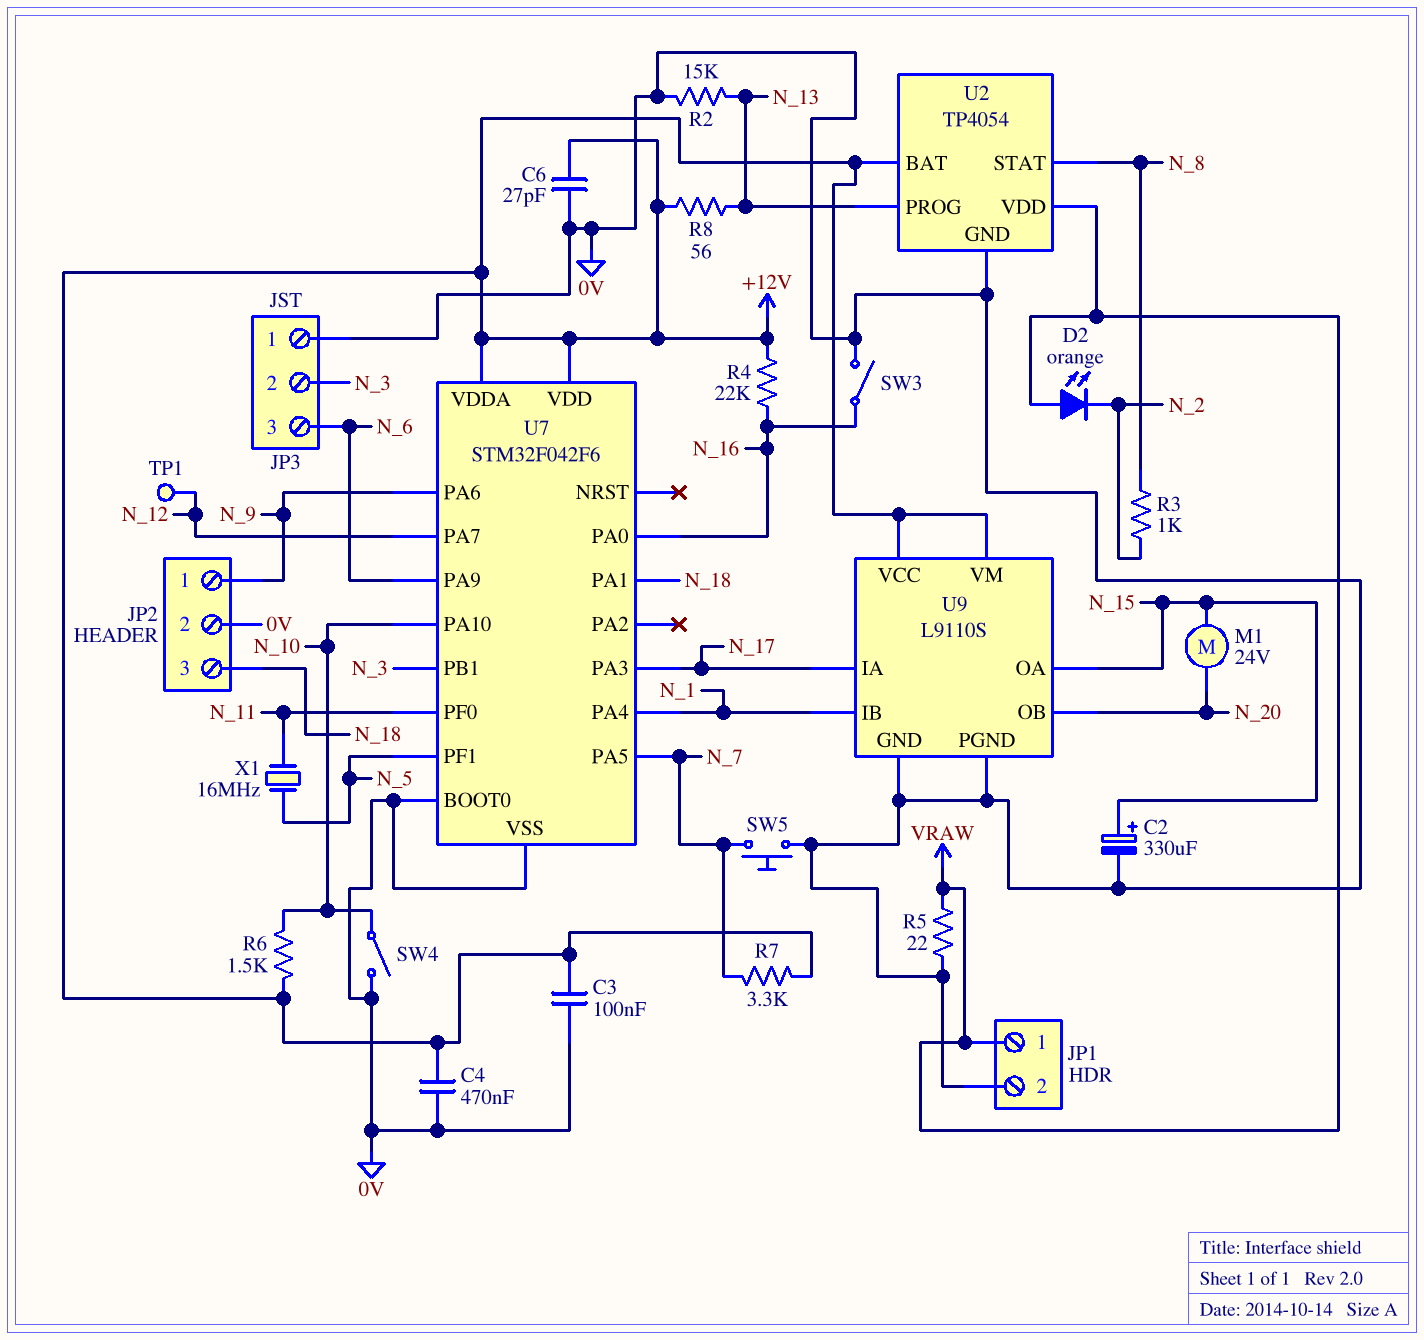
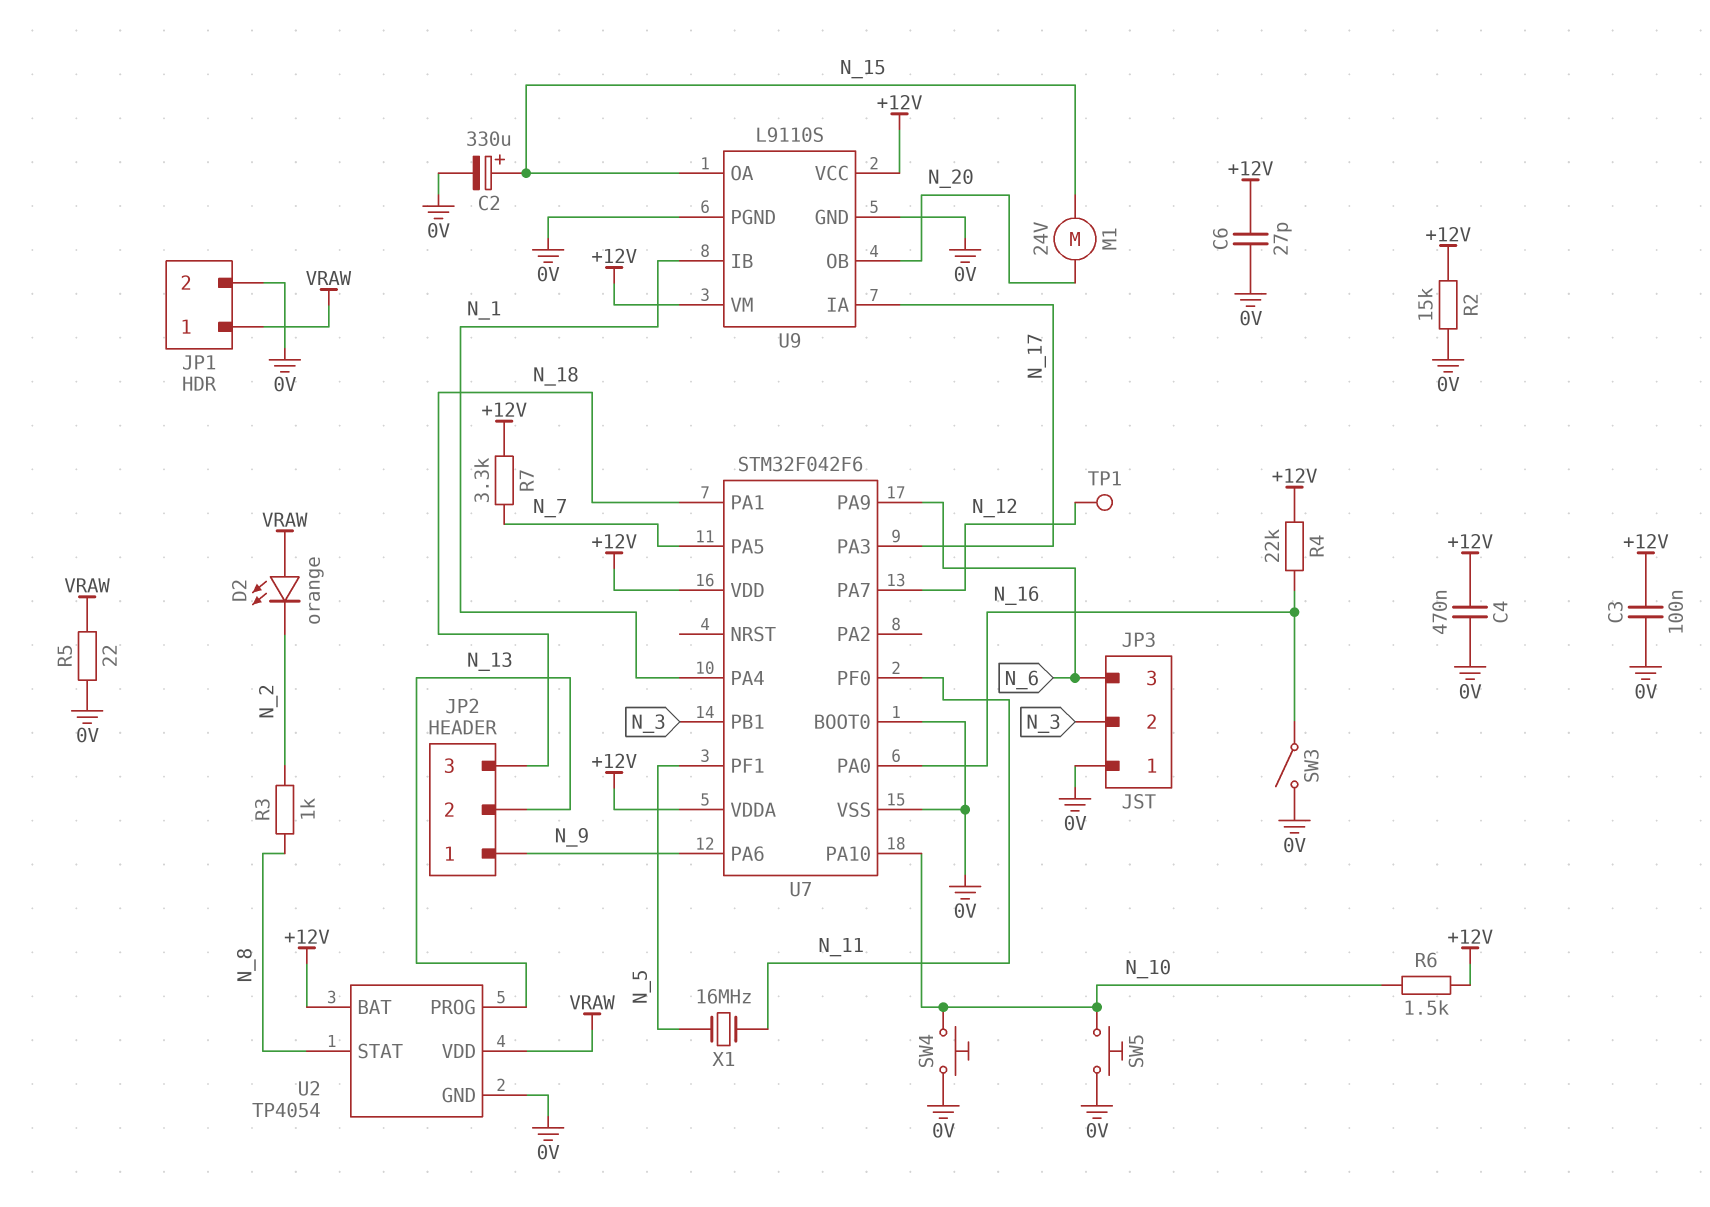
JP2 pin 2: 0V -> N_13
R2: 15k (0V, N_13) -> 15k (+12V, 0V)
R8: 56 (+12V, N_13) -> none
SW4: switch (0V, N_10) -> button (0V, N_10)
SW5: button (0V, N_7) -> button (0V, N_10)

